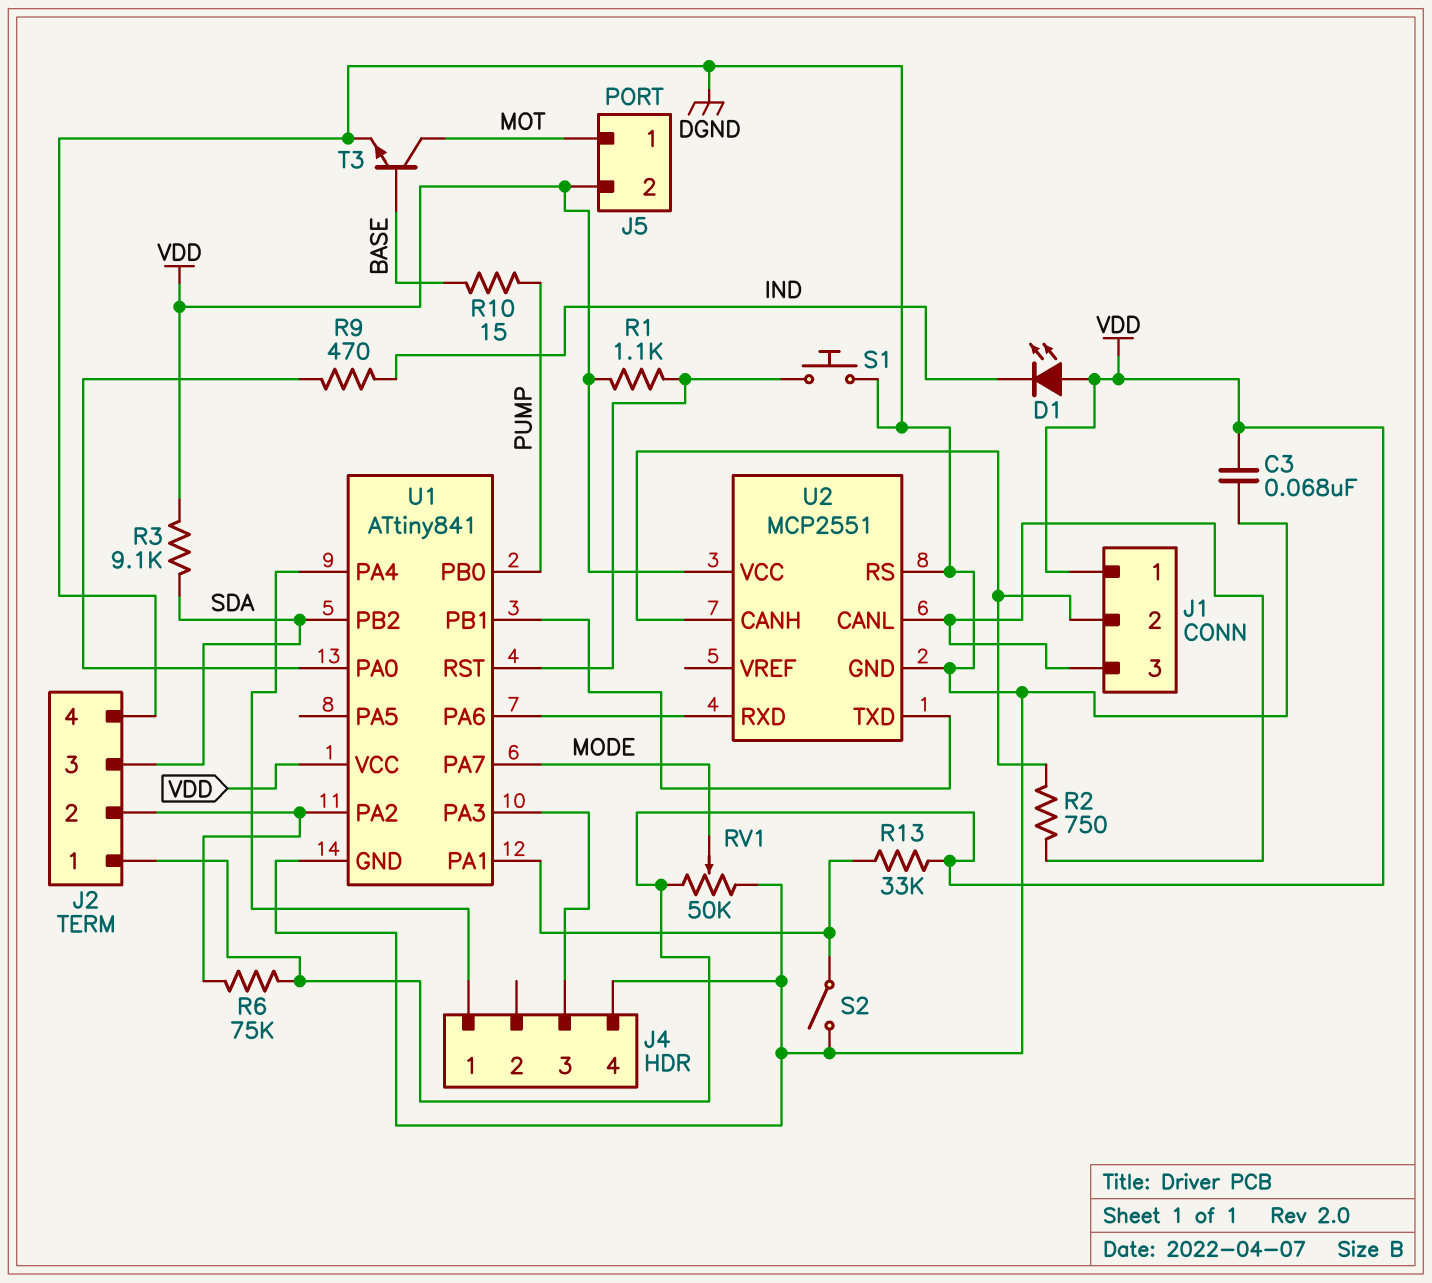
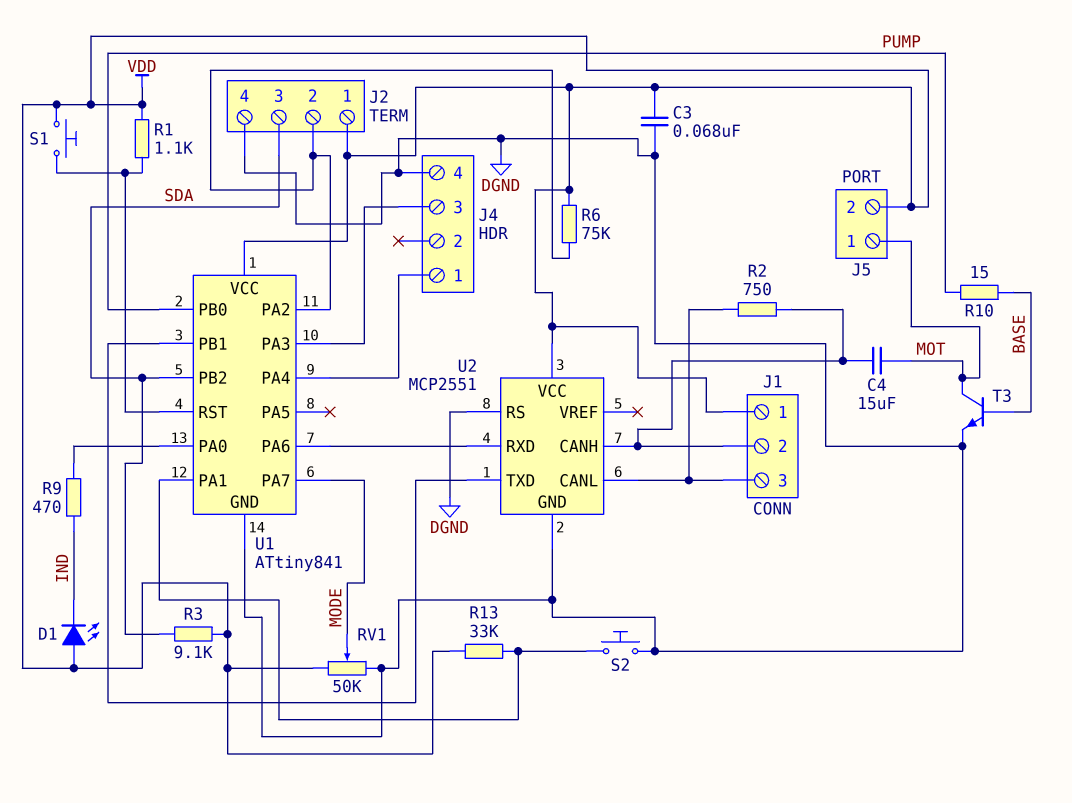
C4: none -> 15uF (J1/2, MOT)
S1: button (DGND, U1/RST) -> button (U1/RST, VDD)
S2: switch (DGND, U1/PA1) -> button (DGND, U1/PA1)

